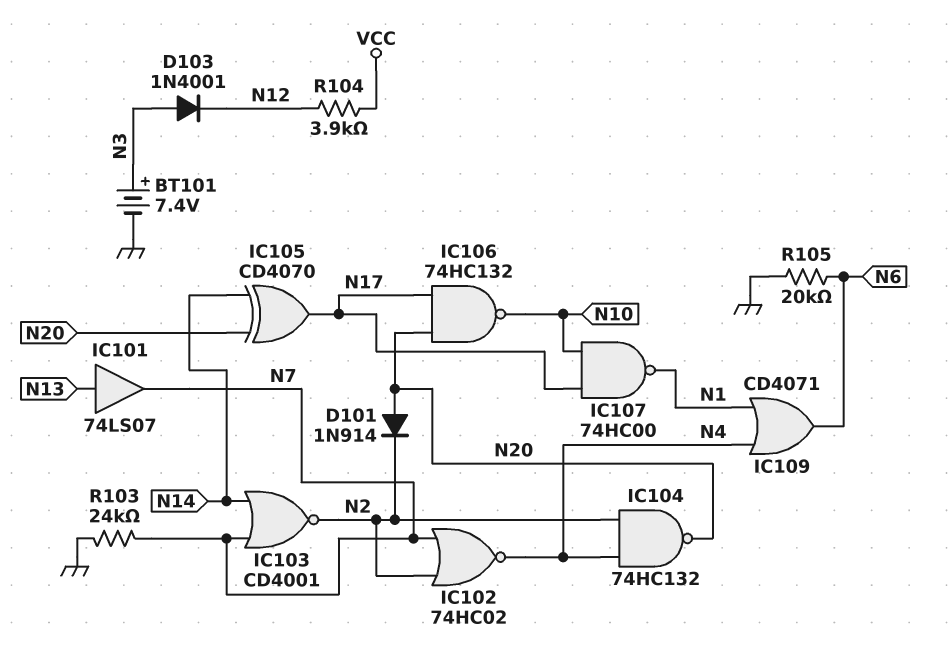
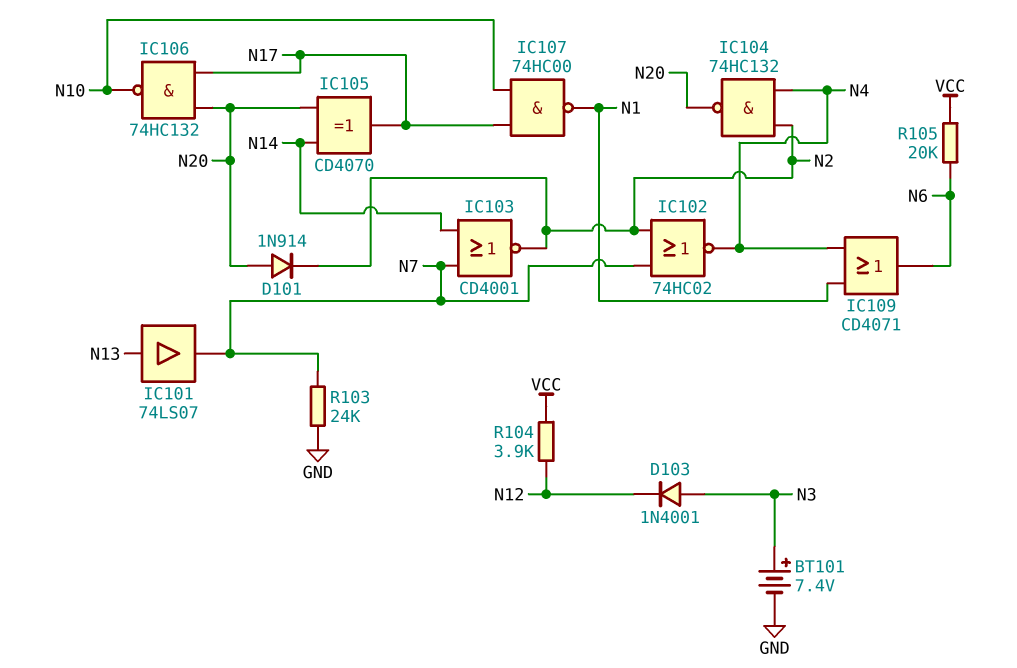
R105: 20k (GND, N6) -> 20k (N6, VCC)

